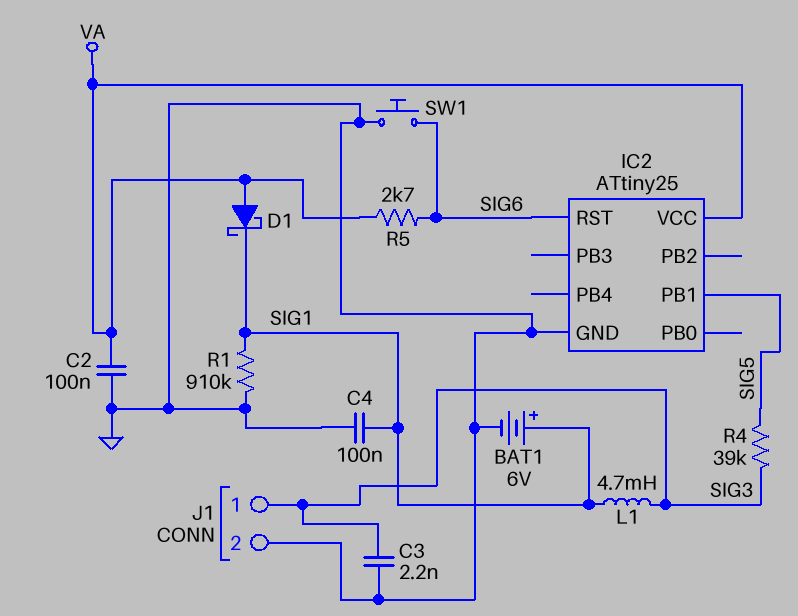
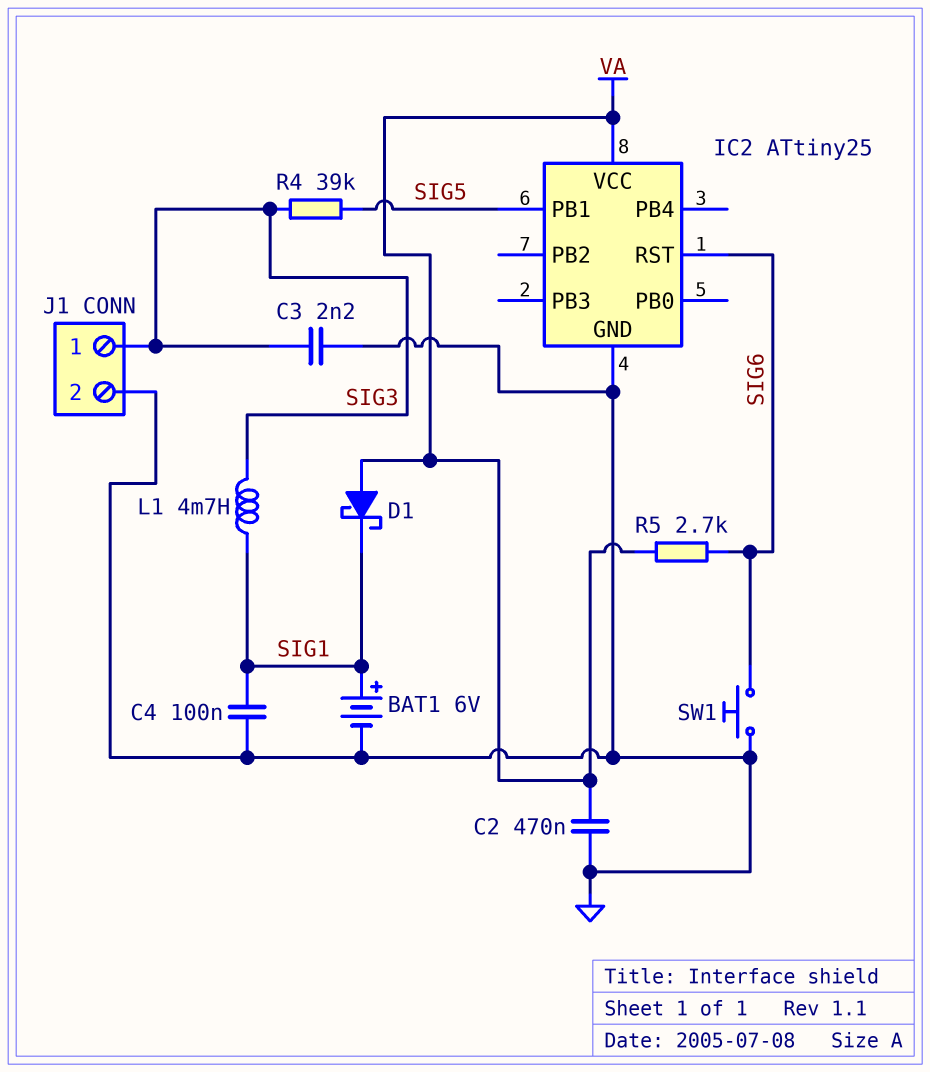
C2: 100nF (GND, VA) -> 470nF (GND, VA)
R1: 910k (GND, SIG1) -> none

